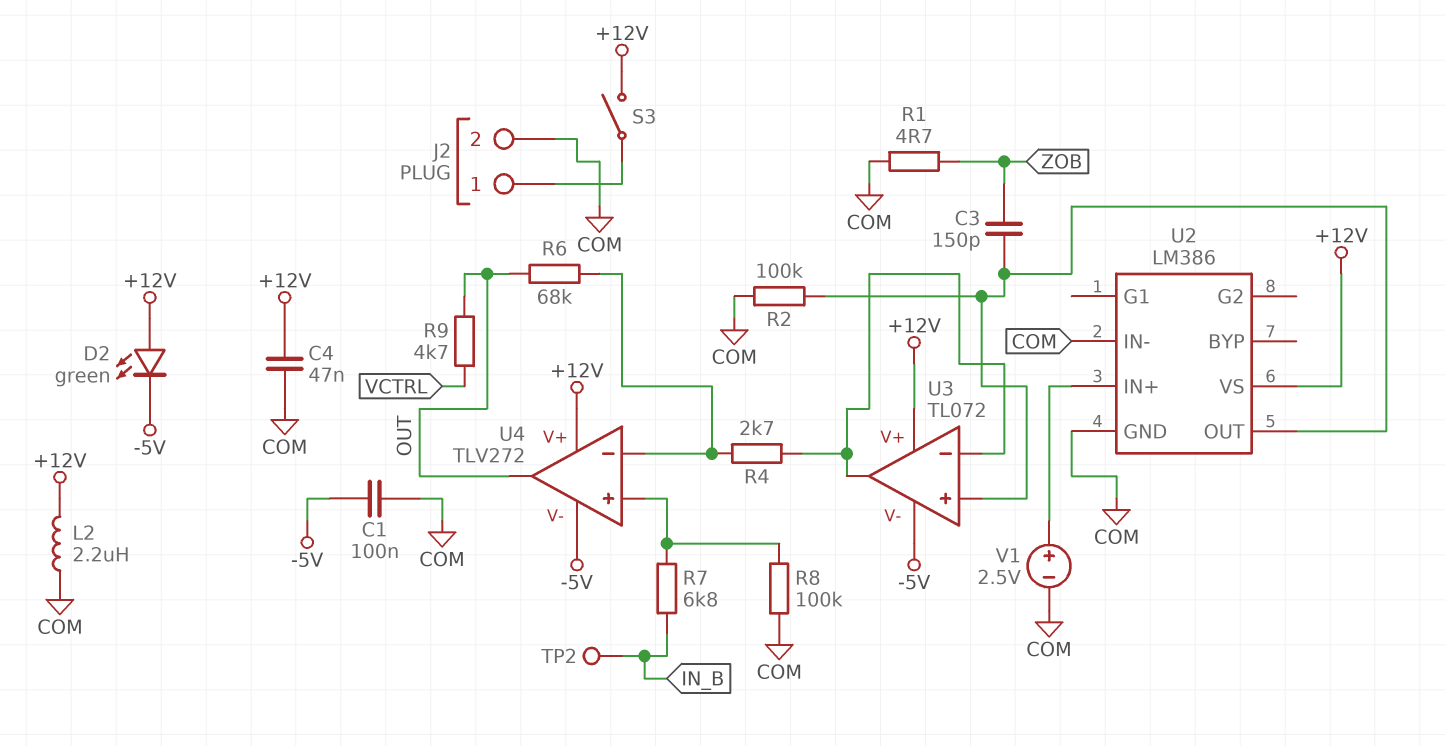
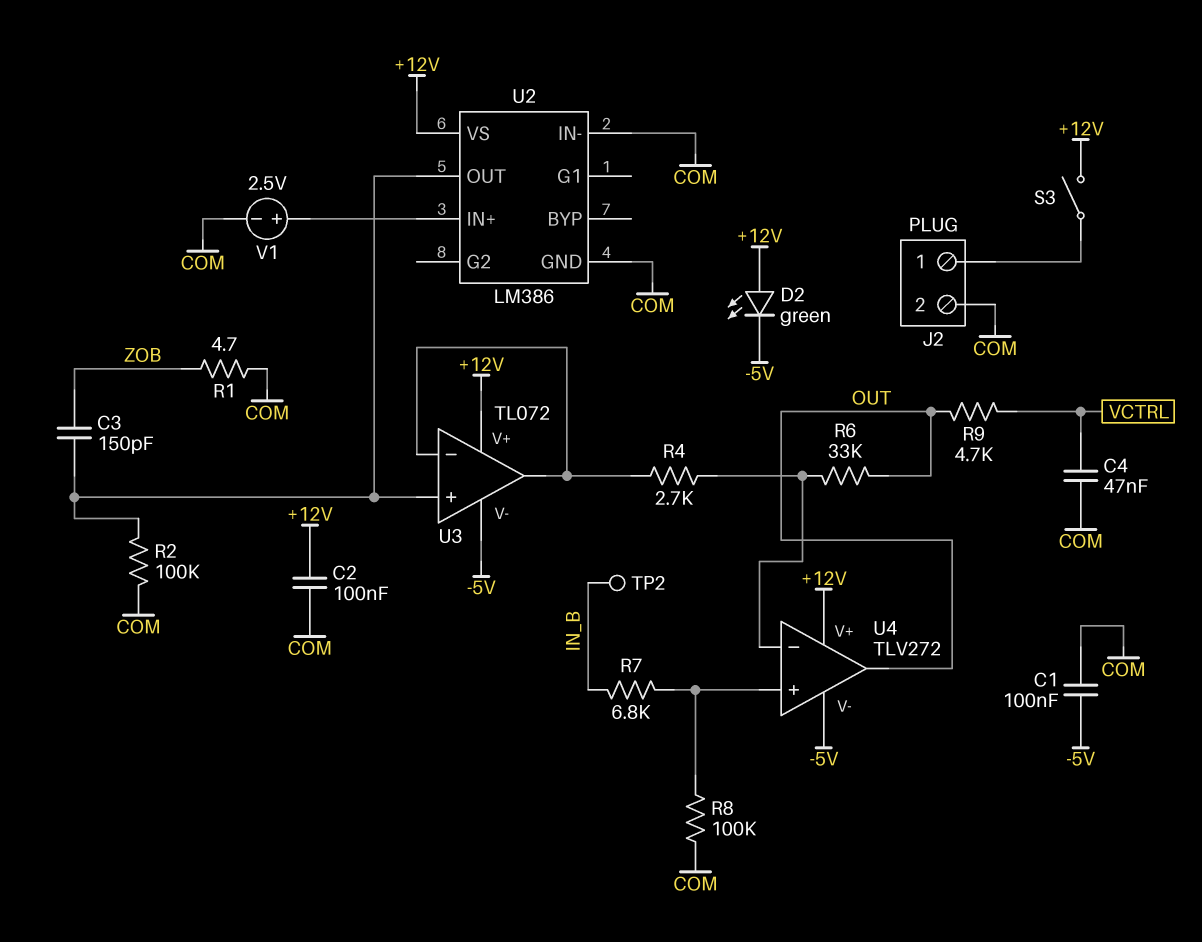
C2: none -> 100nF (+12V, COM)
C4: 47nF (+12V, COM) -> 47nF (COM, VCTRL)
L2: 2.2uH (+12V, COM) -> none
R6: 68k (OUT, U4/in-) -> 33k (OUT, U4/in-)

